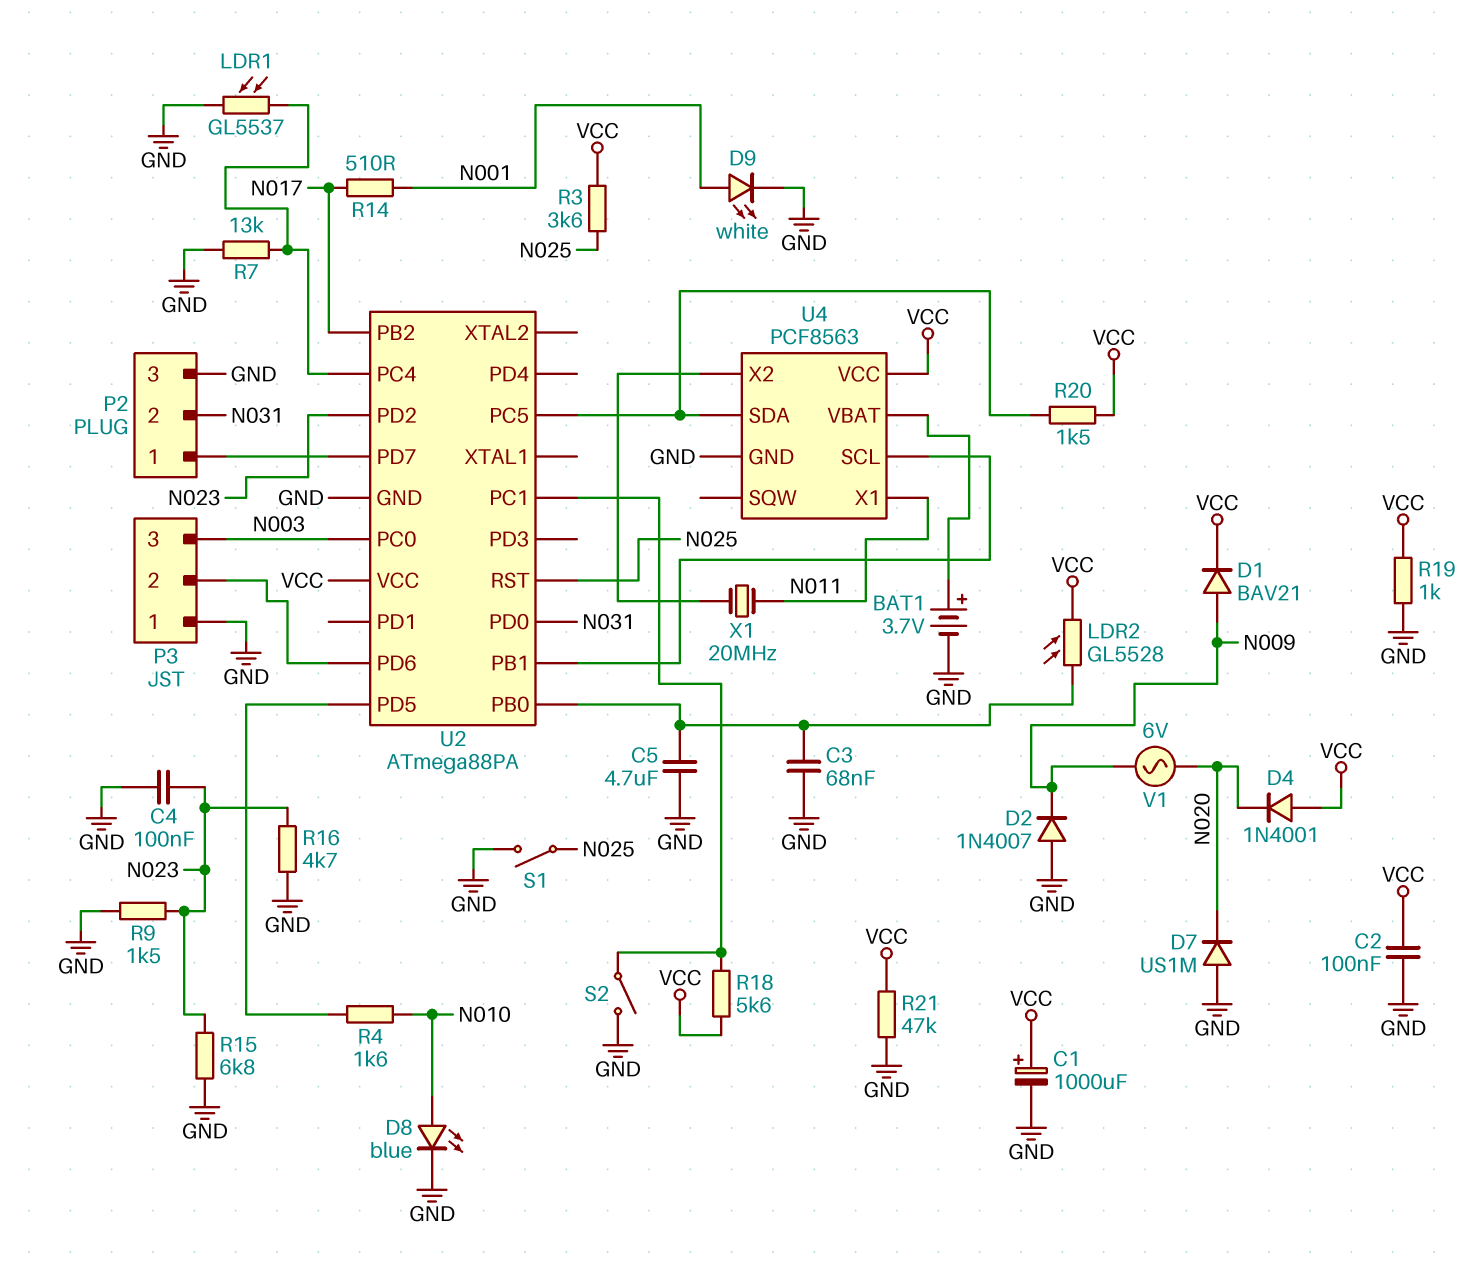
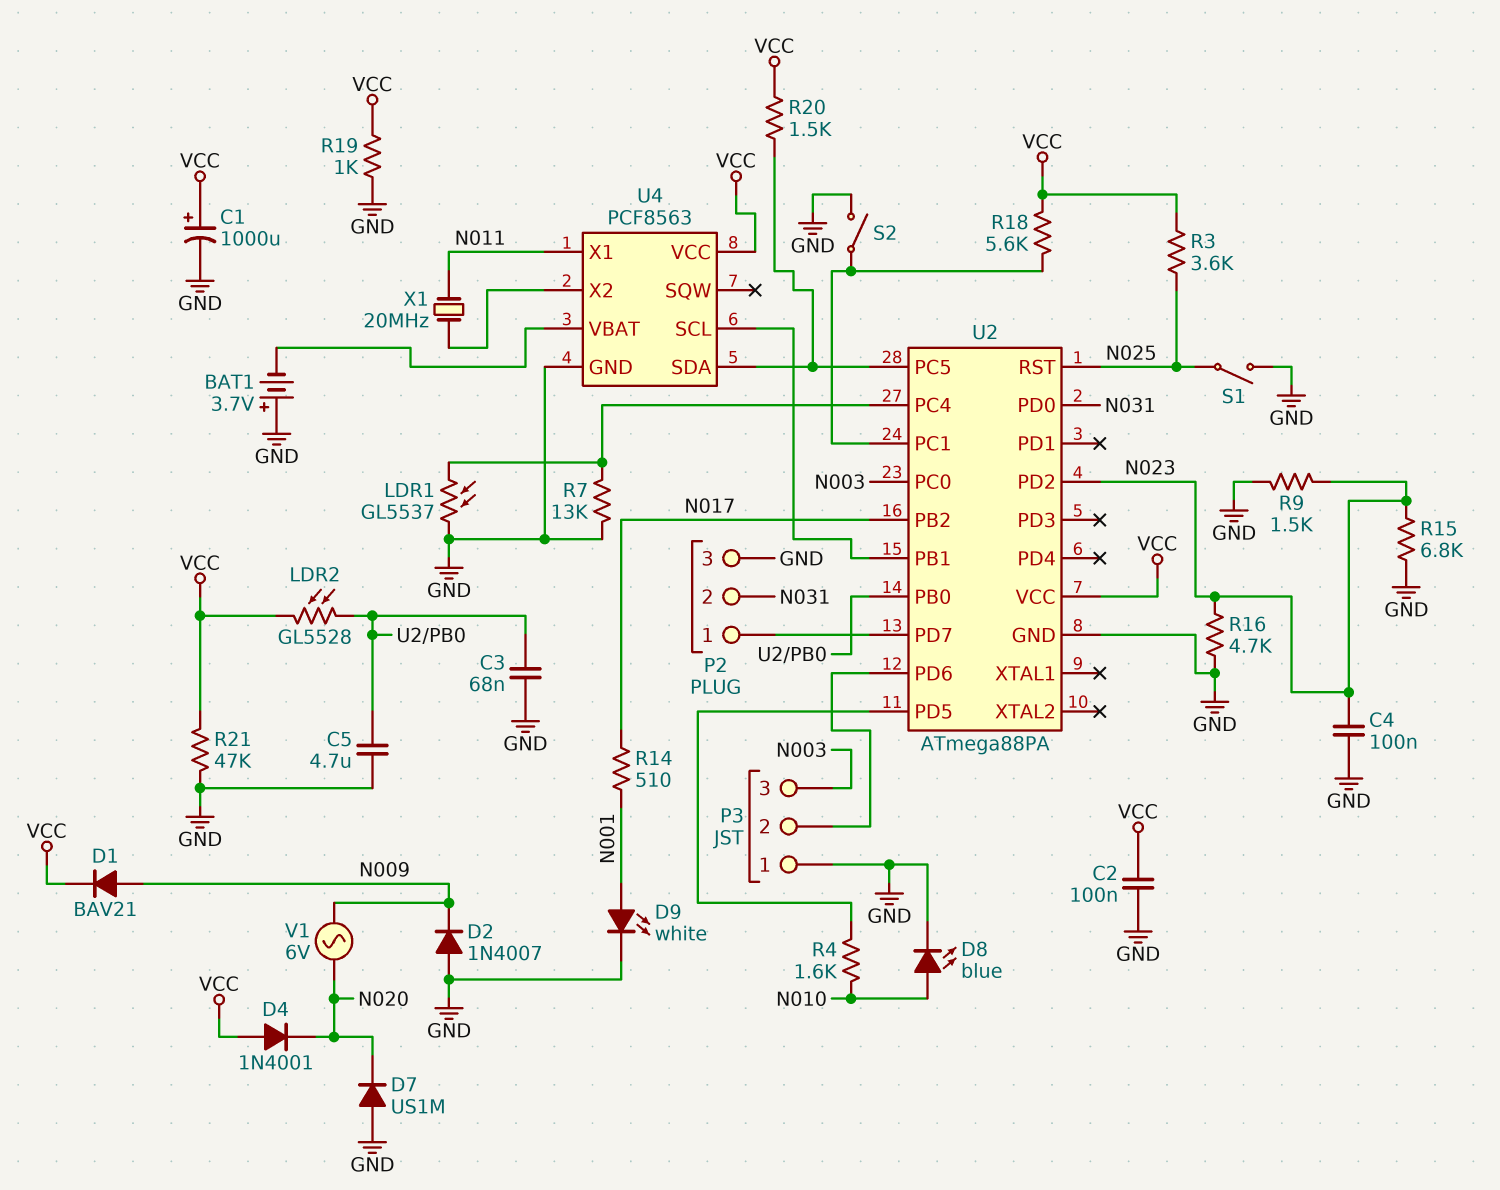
BAT1: 3.7V (plus U4/VBAT, minus GND) -> 3.7V (plus GND, minus U4/VBAT)

